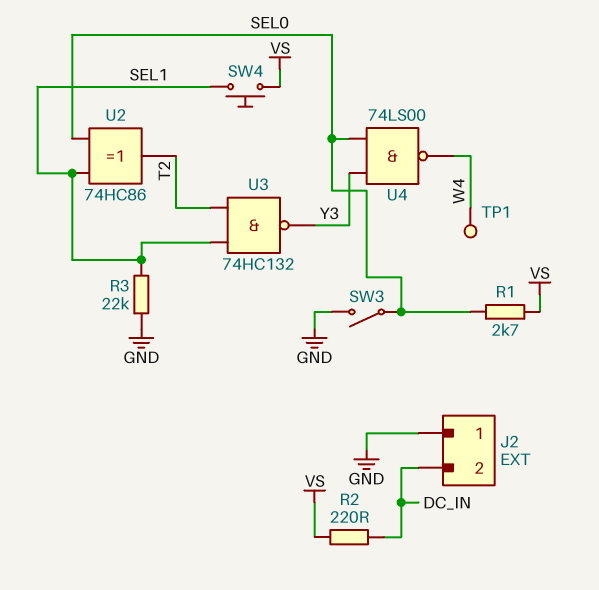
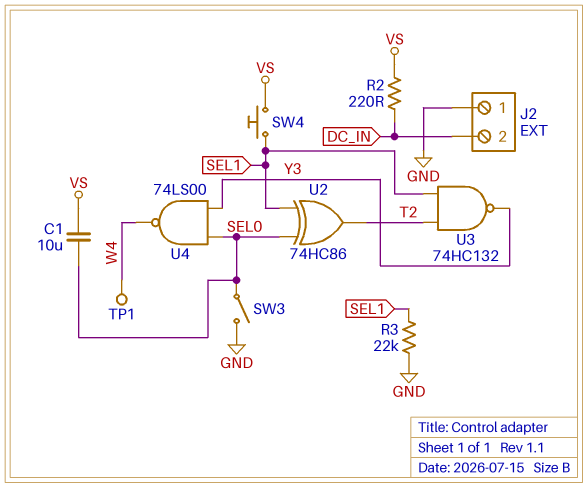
C1: none -> 10uF (SEL0, VS)
R1: 2.7k (SEL0, VS) -> none

